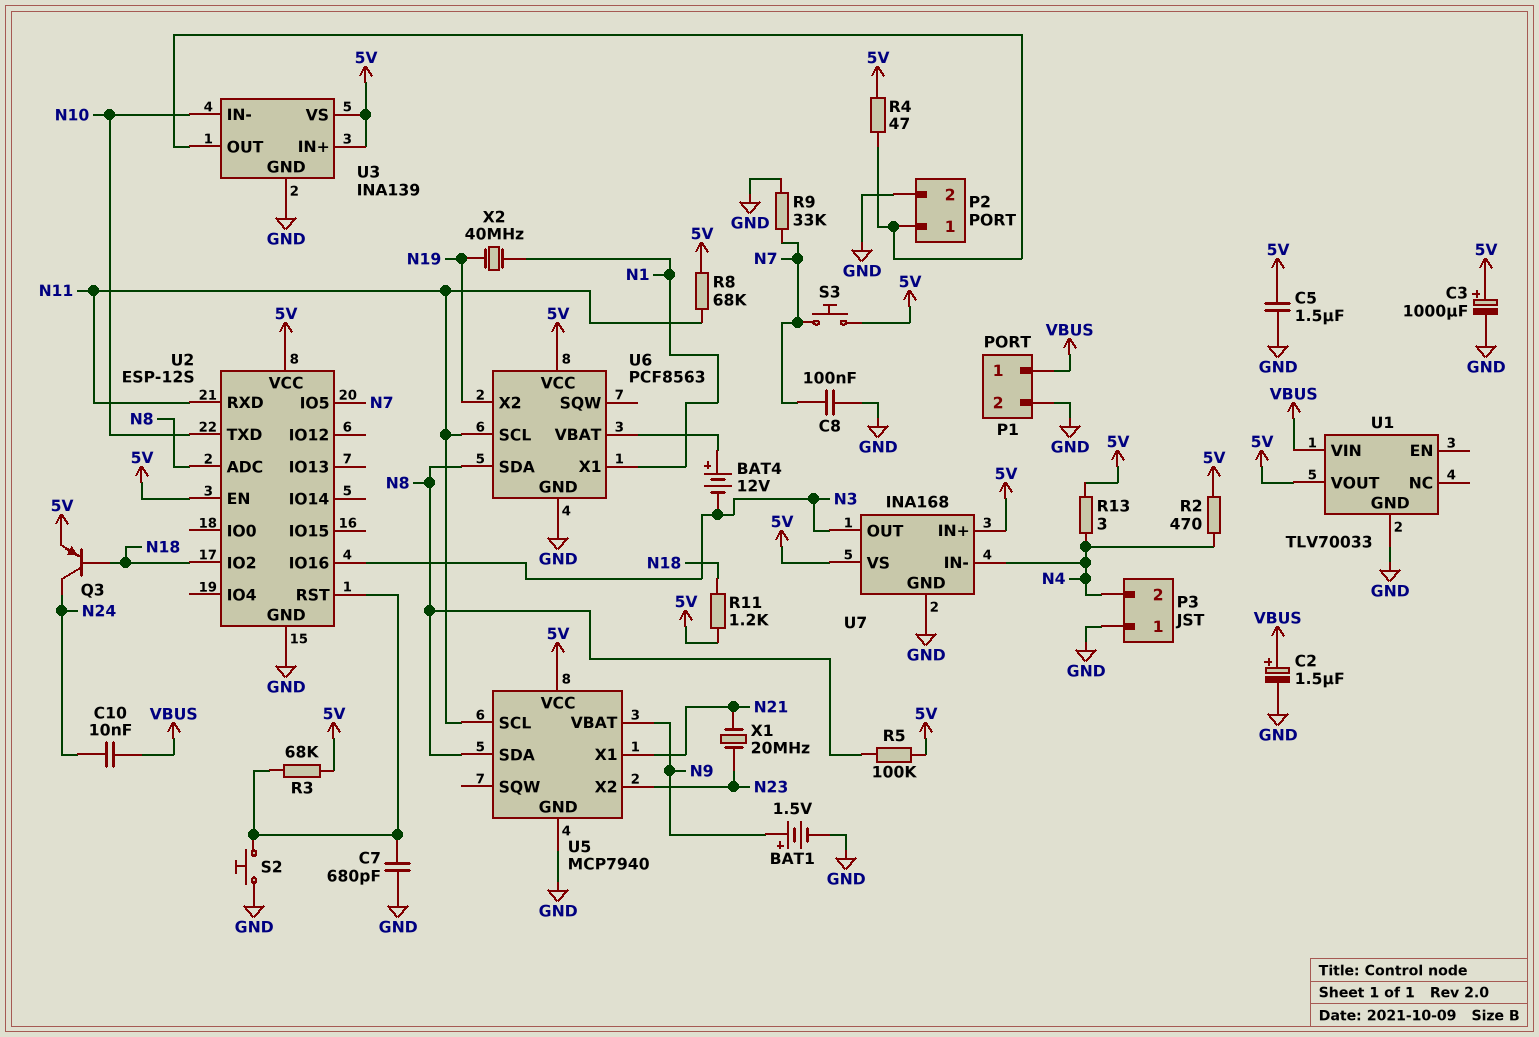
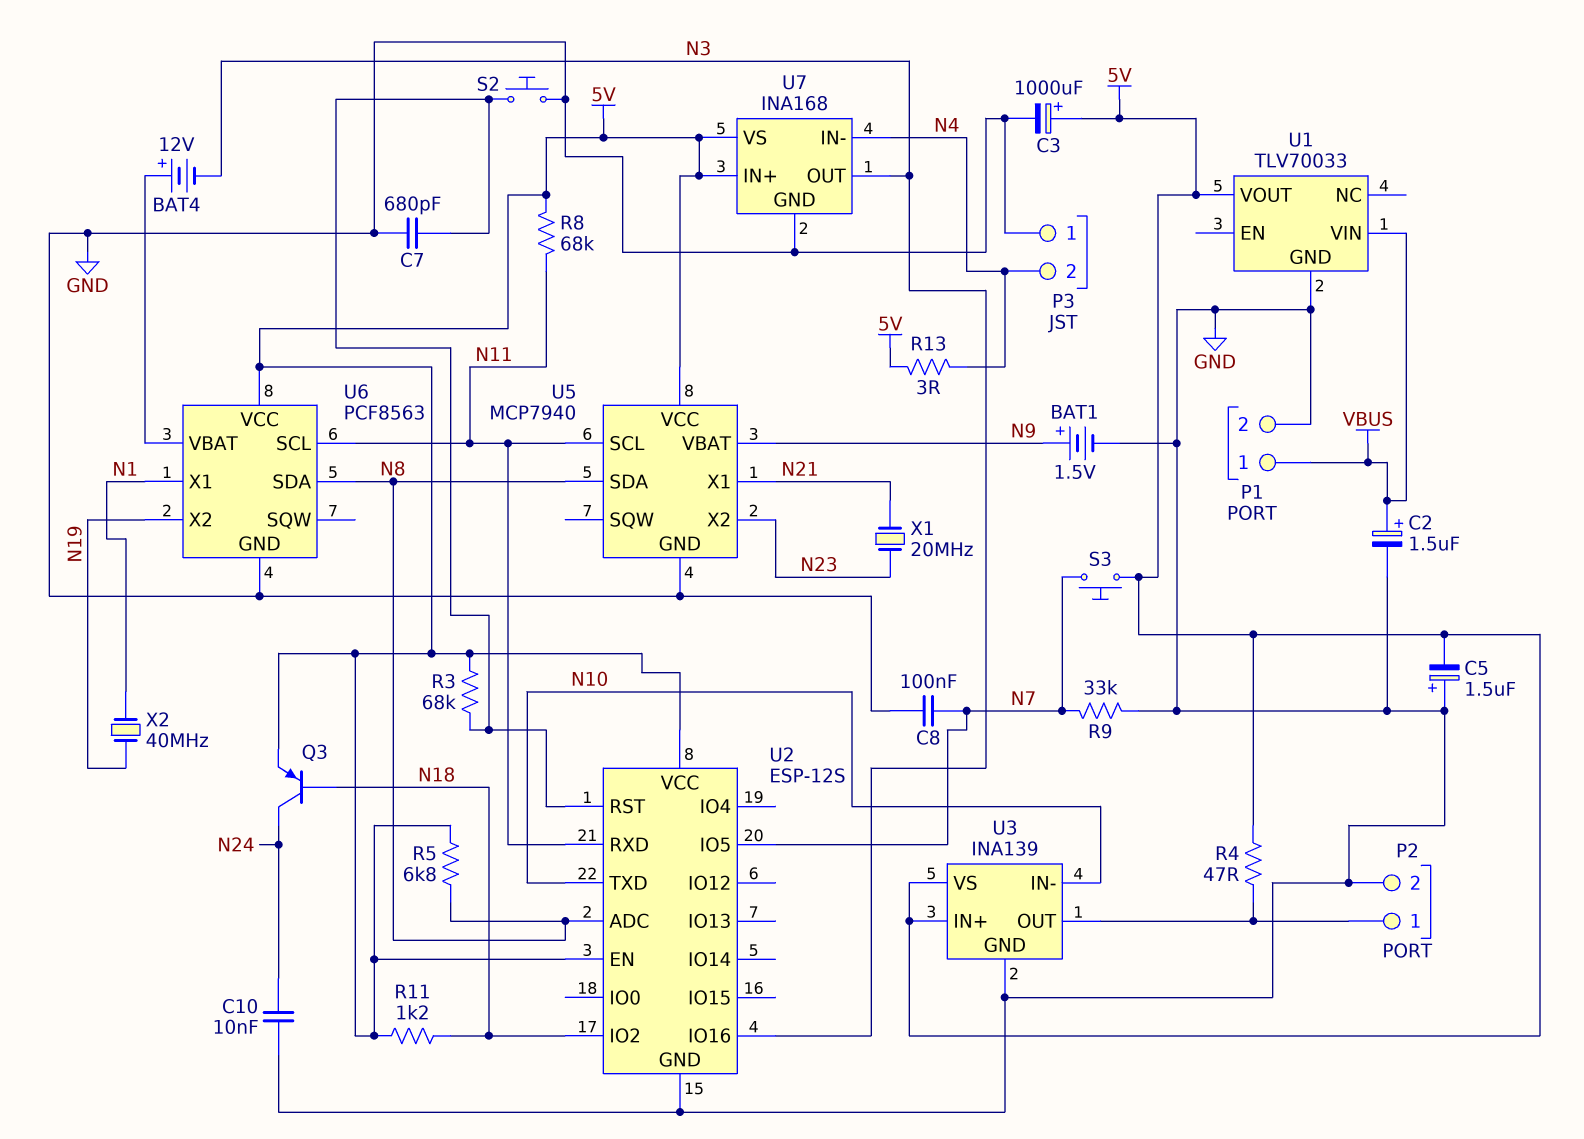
C5: 1.5uF (5V, GND) -> 1.5uF (plus GND, minus 5V)
C10: 10nF (N24, VBUS) -> 10nF (GND, N24)
R2: 470 (5V, N4) -> none
R5: 100k (5V, N8) -> 6.8k (5V, N8)

